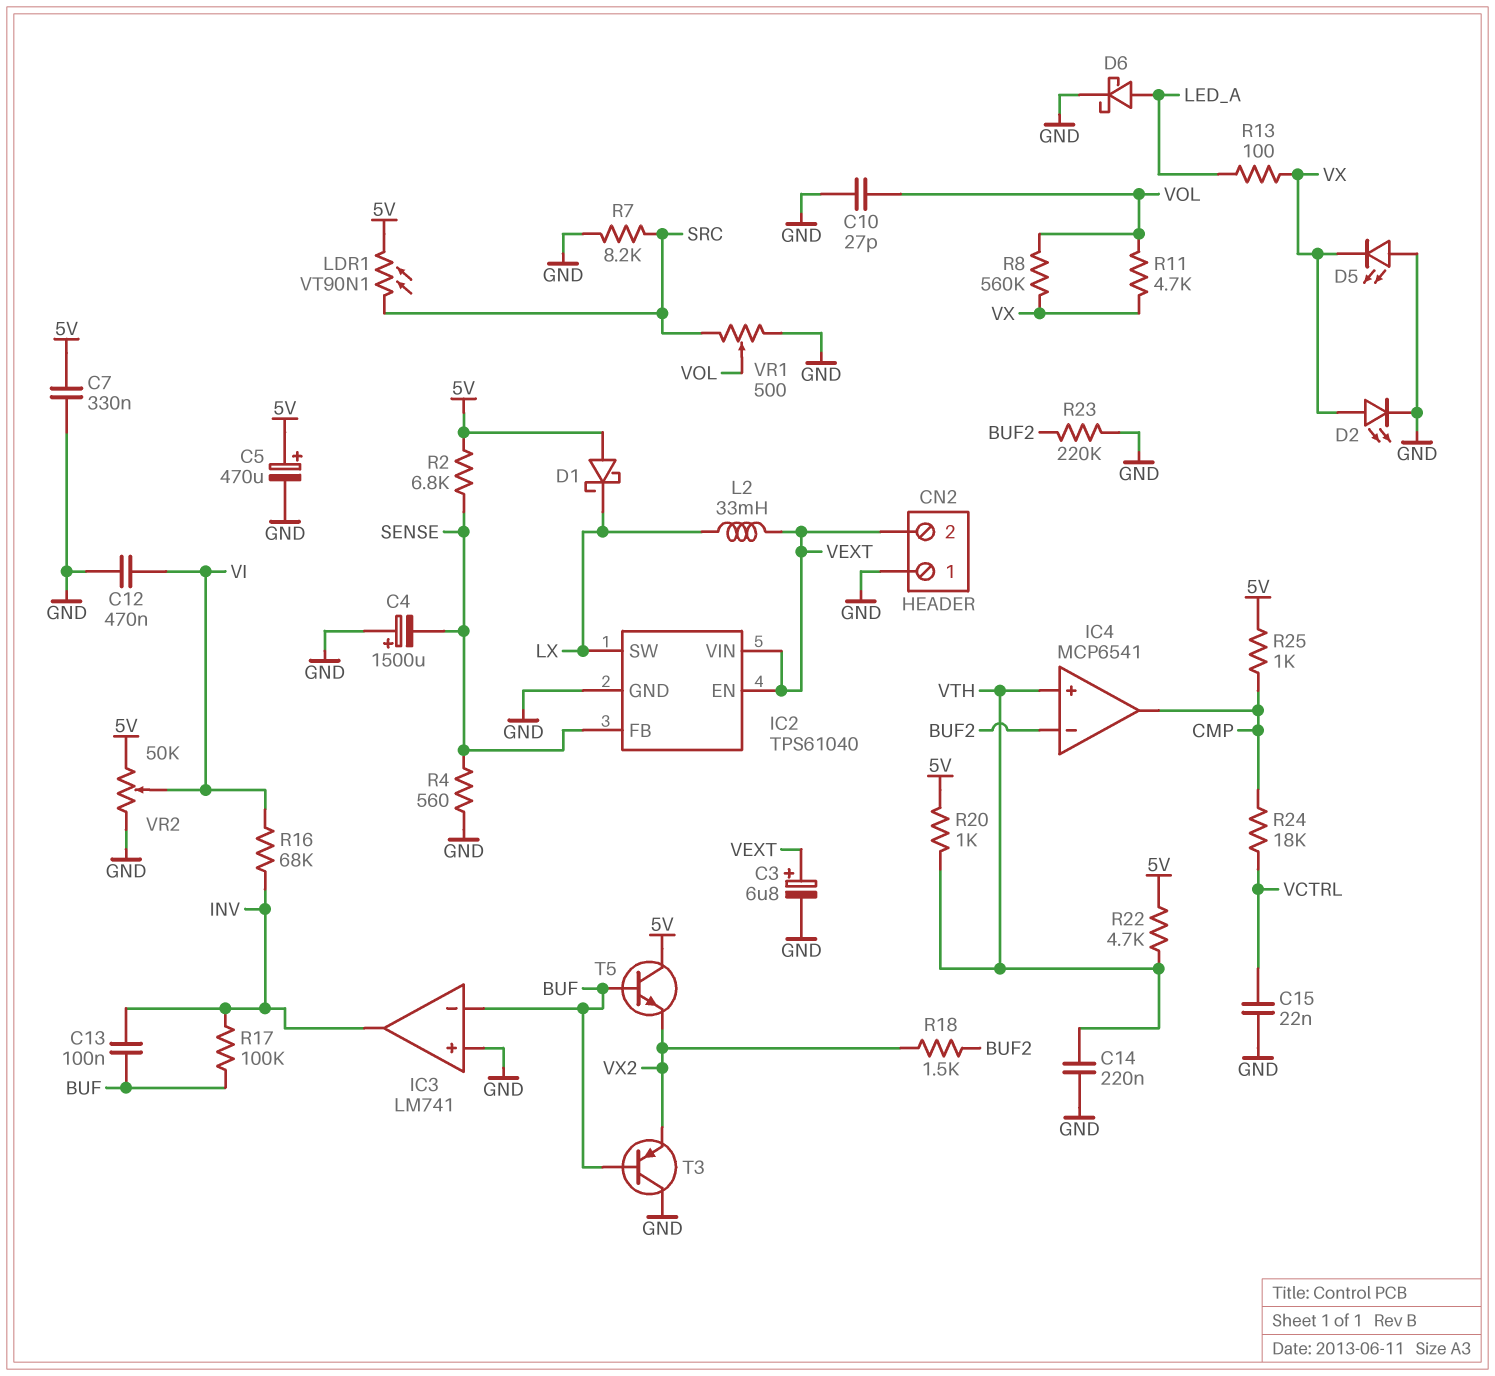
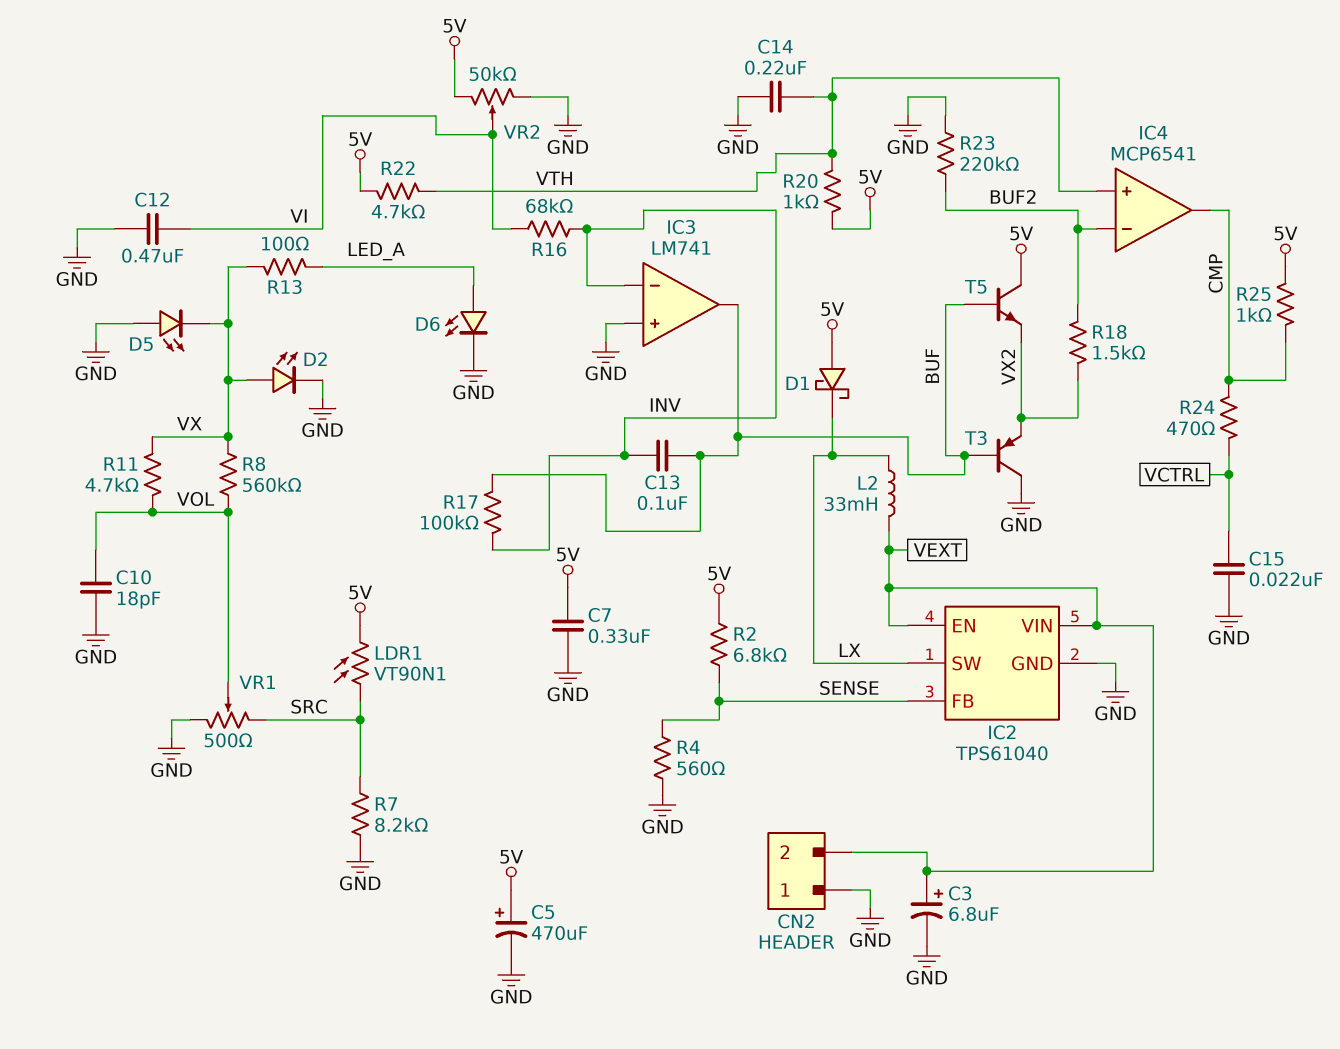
C4: 1500uF (plus GND, minus SENSE) -> none
C10: 27pF (GND, VOL) -> 18pF (GND, VOL)
D6: schottky (A LED_A, K GND) -> LED (A LED_A, K GND)
IC3 pin in-: BUF -> INV
IC3 pin out: INV -> BUF
R24: 18k (CMP, VCTRL) -> 470 (CMP, VCTRL)

